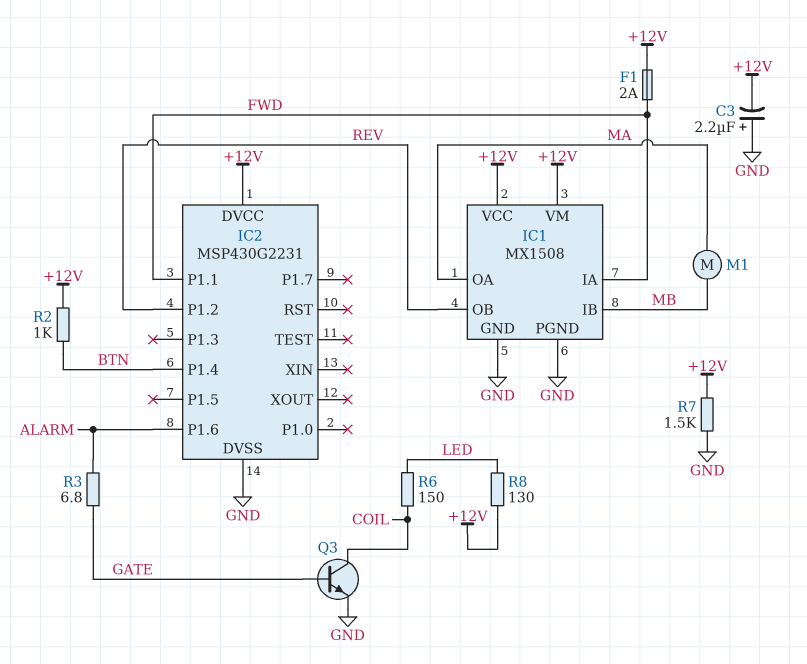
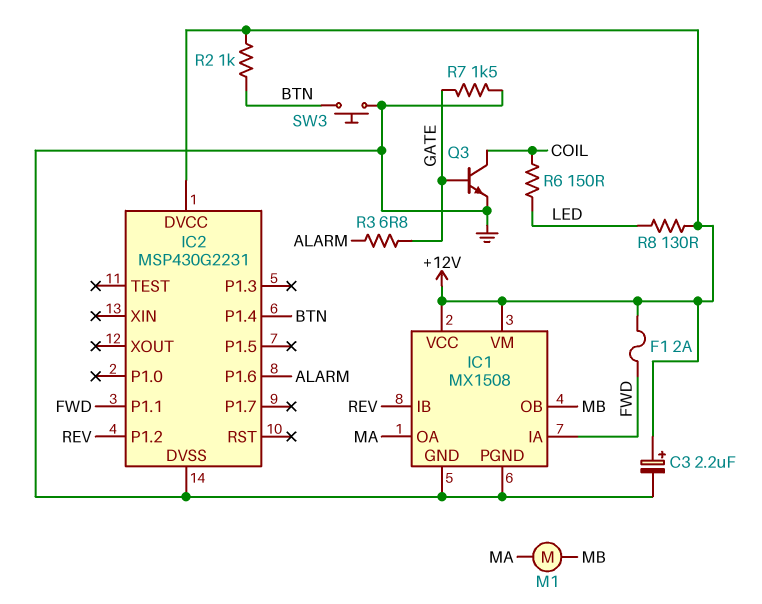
C3: 2.2uF (plus GND, minus +12V) -> 2.2uF (plus +12V, minus GND)
IC1 pin IB: MB -> REV
IC1 pin OB: REV -> MB
R7: 1.5k (+12V, GND) -> 1.5k (GATE, GND)
SW3: none -> button (BTN, GND)

